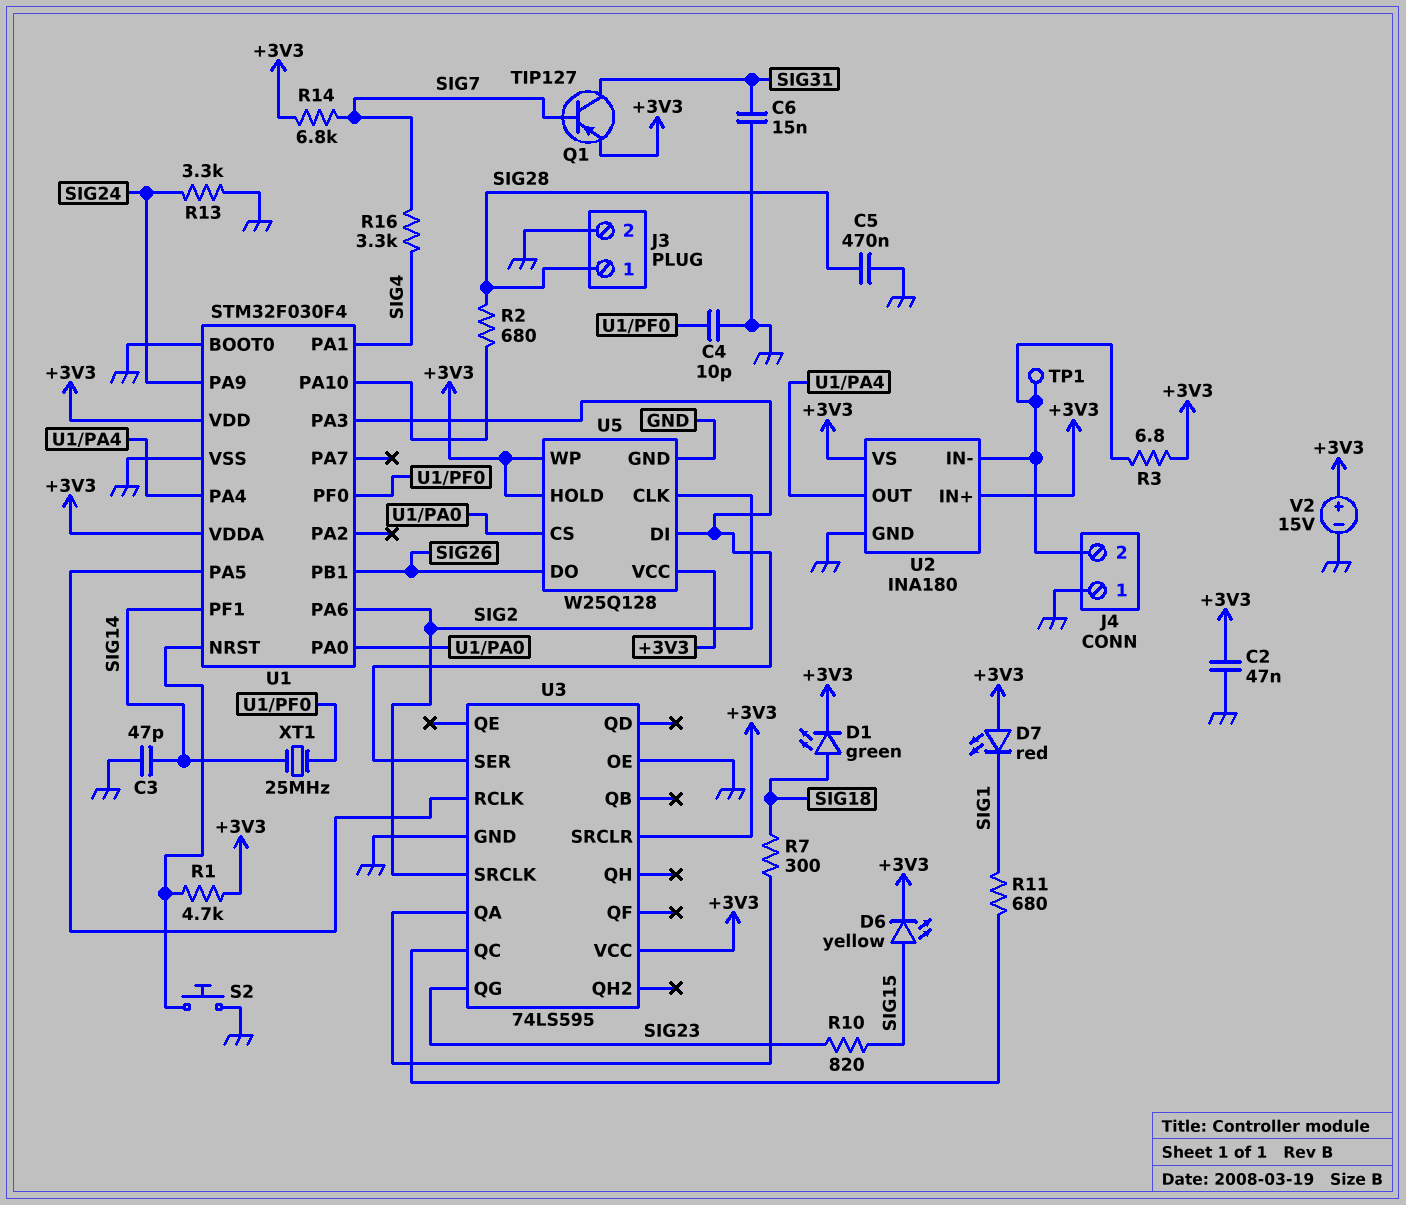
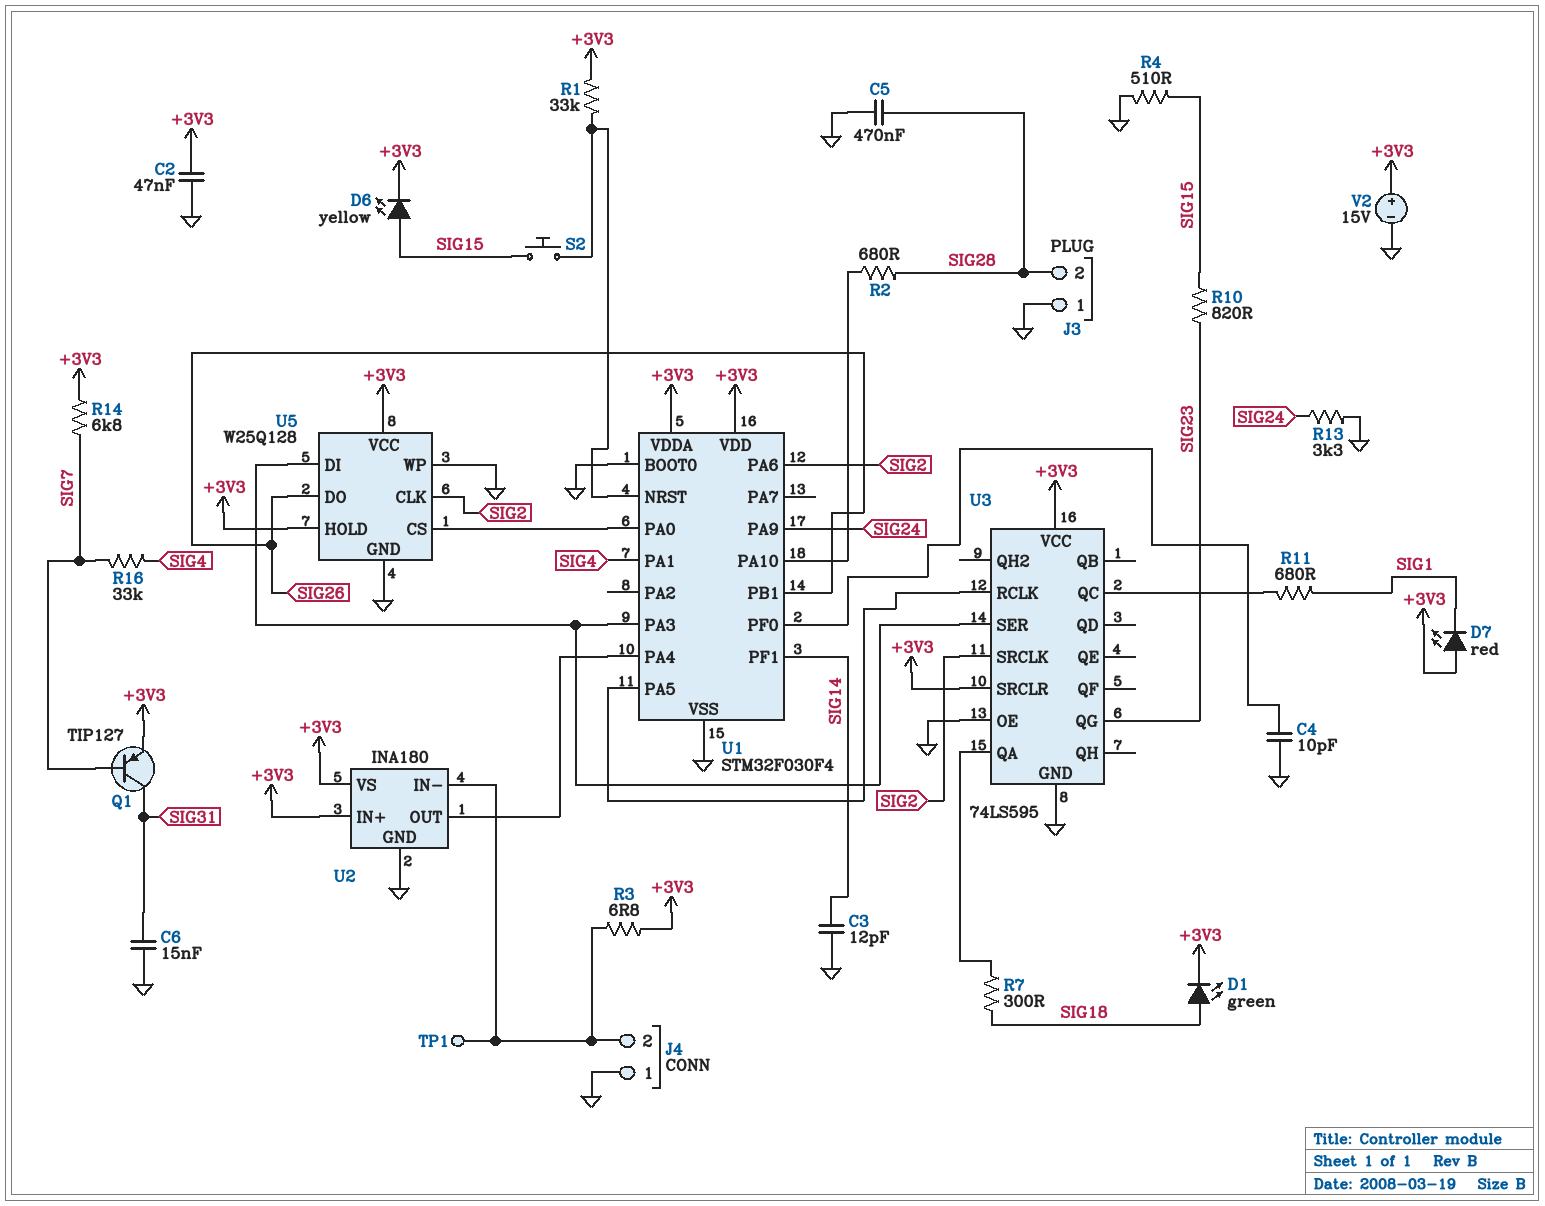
C3: 47pF (GND, SIG14) -> 12pF (GND, SIG14)
J3 pin 1: SIG28 -> GND
J3 pin 2: GND -> SIG28
R1: 4.7k (+3V3, U1/NRST) -> 33k (+3V3, U1/NRST)
R4: none -> 510 (GND, SIG15)
R16: 3.3k (SIG4, SIG7) -> 33k (SIG4, SIG7)
S2: button (GND, U1/NRST) -> button (SIG15, U1/NRST)
U5 pin WP: +3V3 -> GND
XT1: 25MHz (SIG14, U1/PF0) -> none

